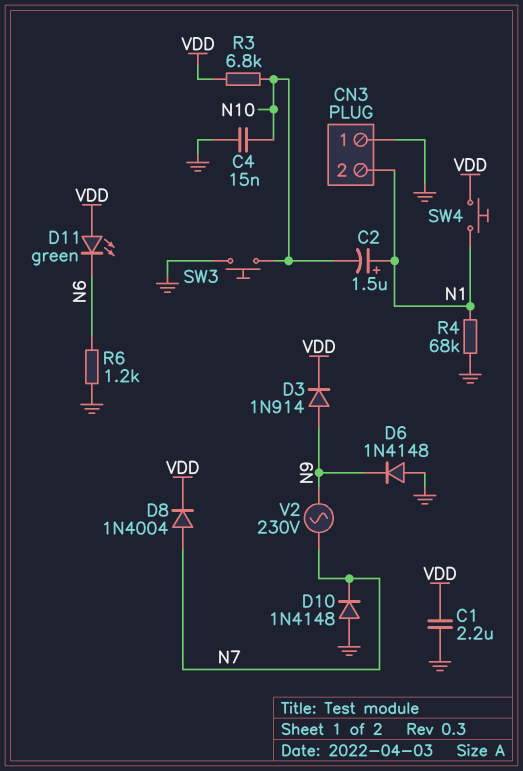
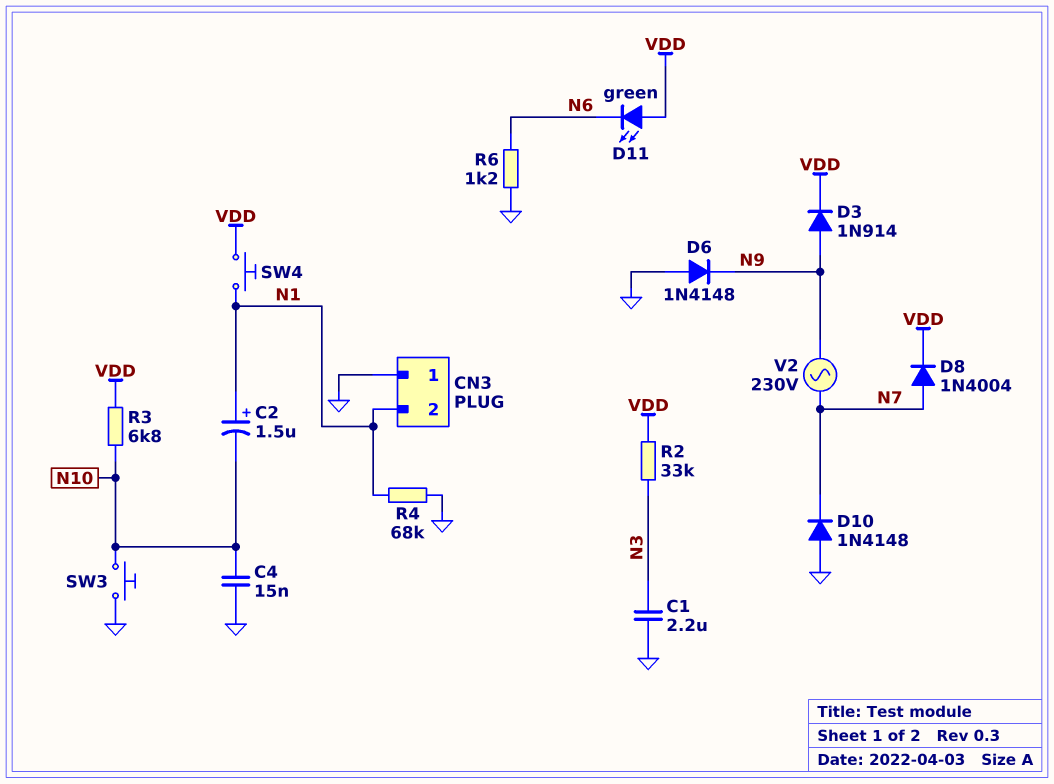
C1: 2.2uF (GND, VDD) -> 2.2uF (GND, N3)
R2: none -> 33k (N3, VDD)

